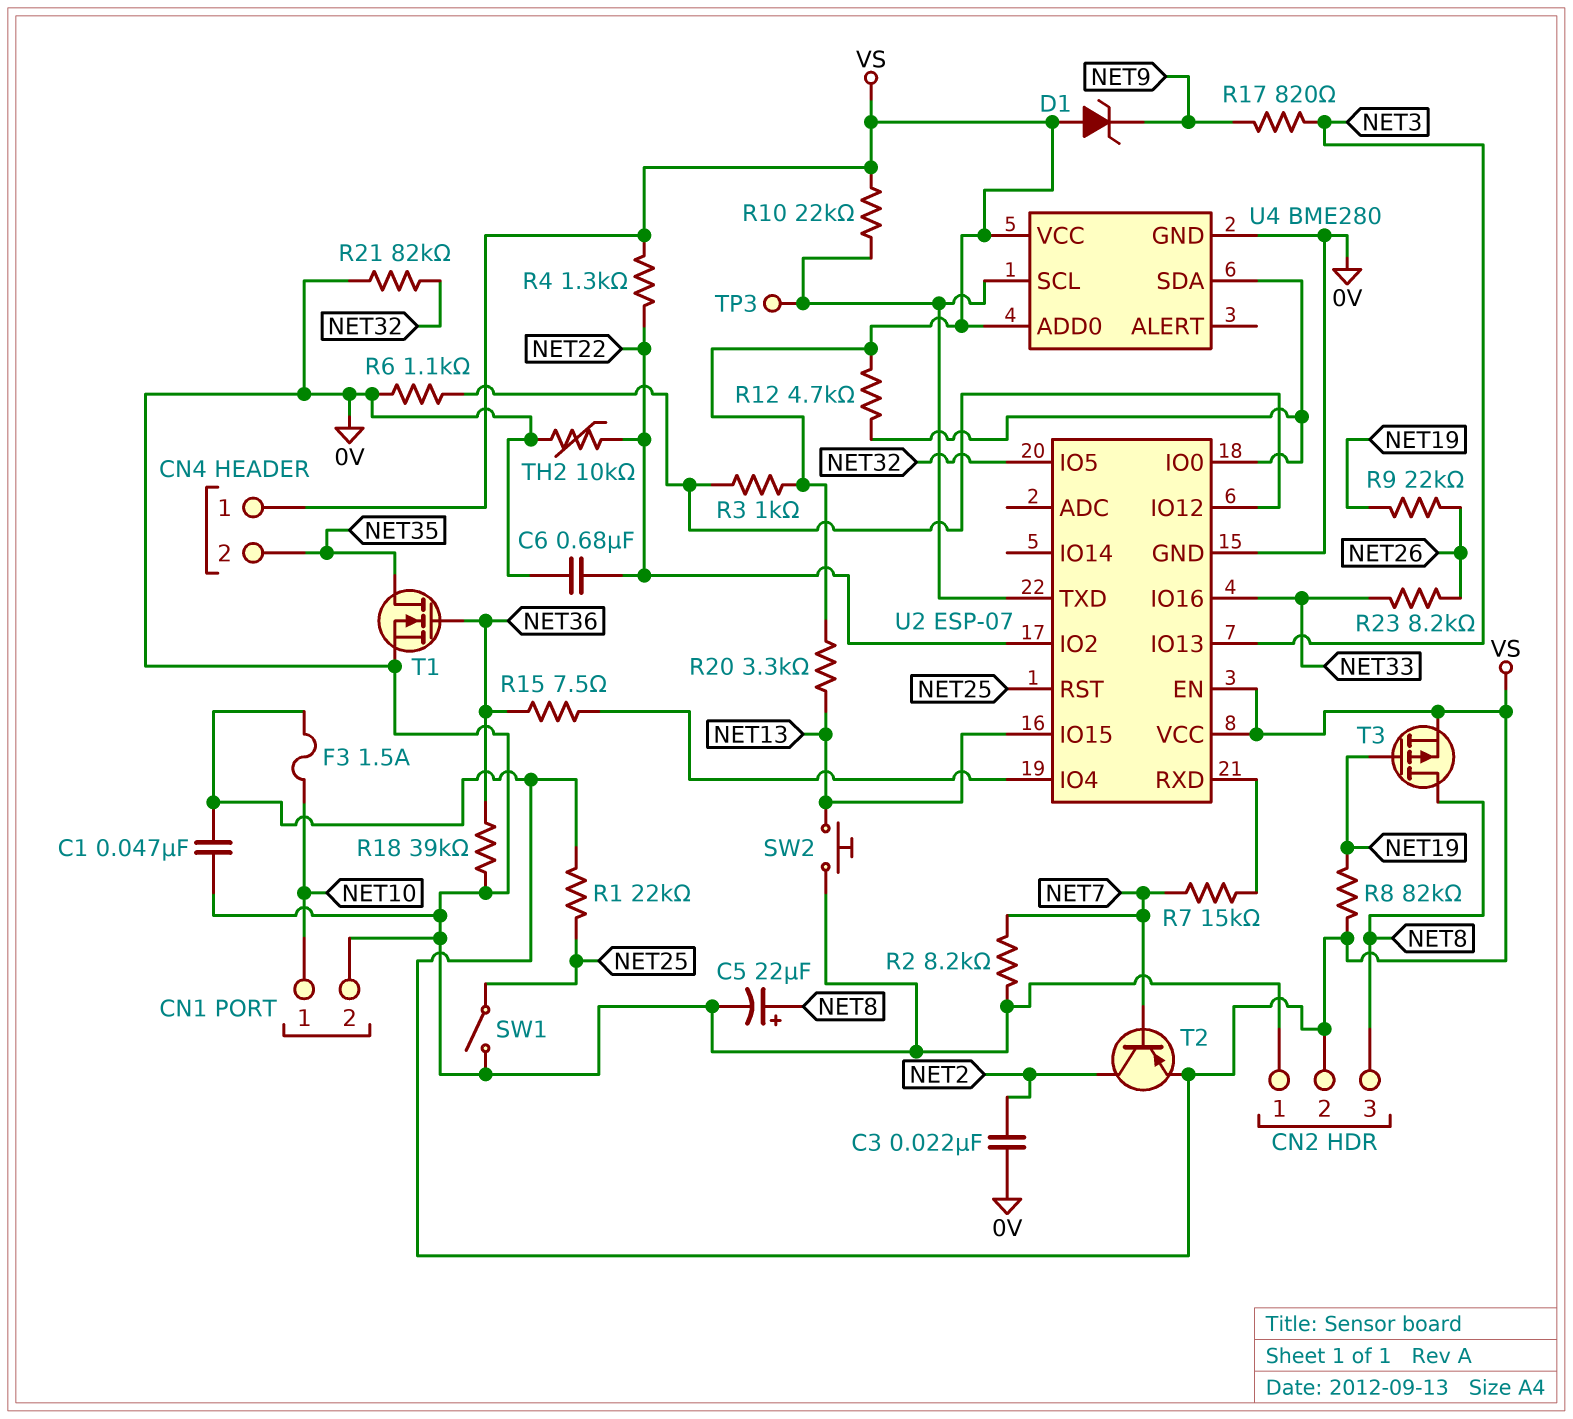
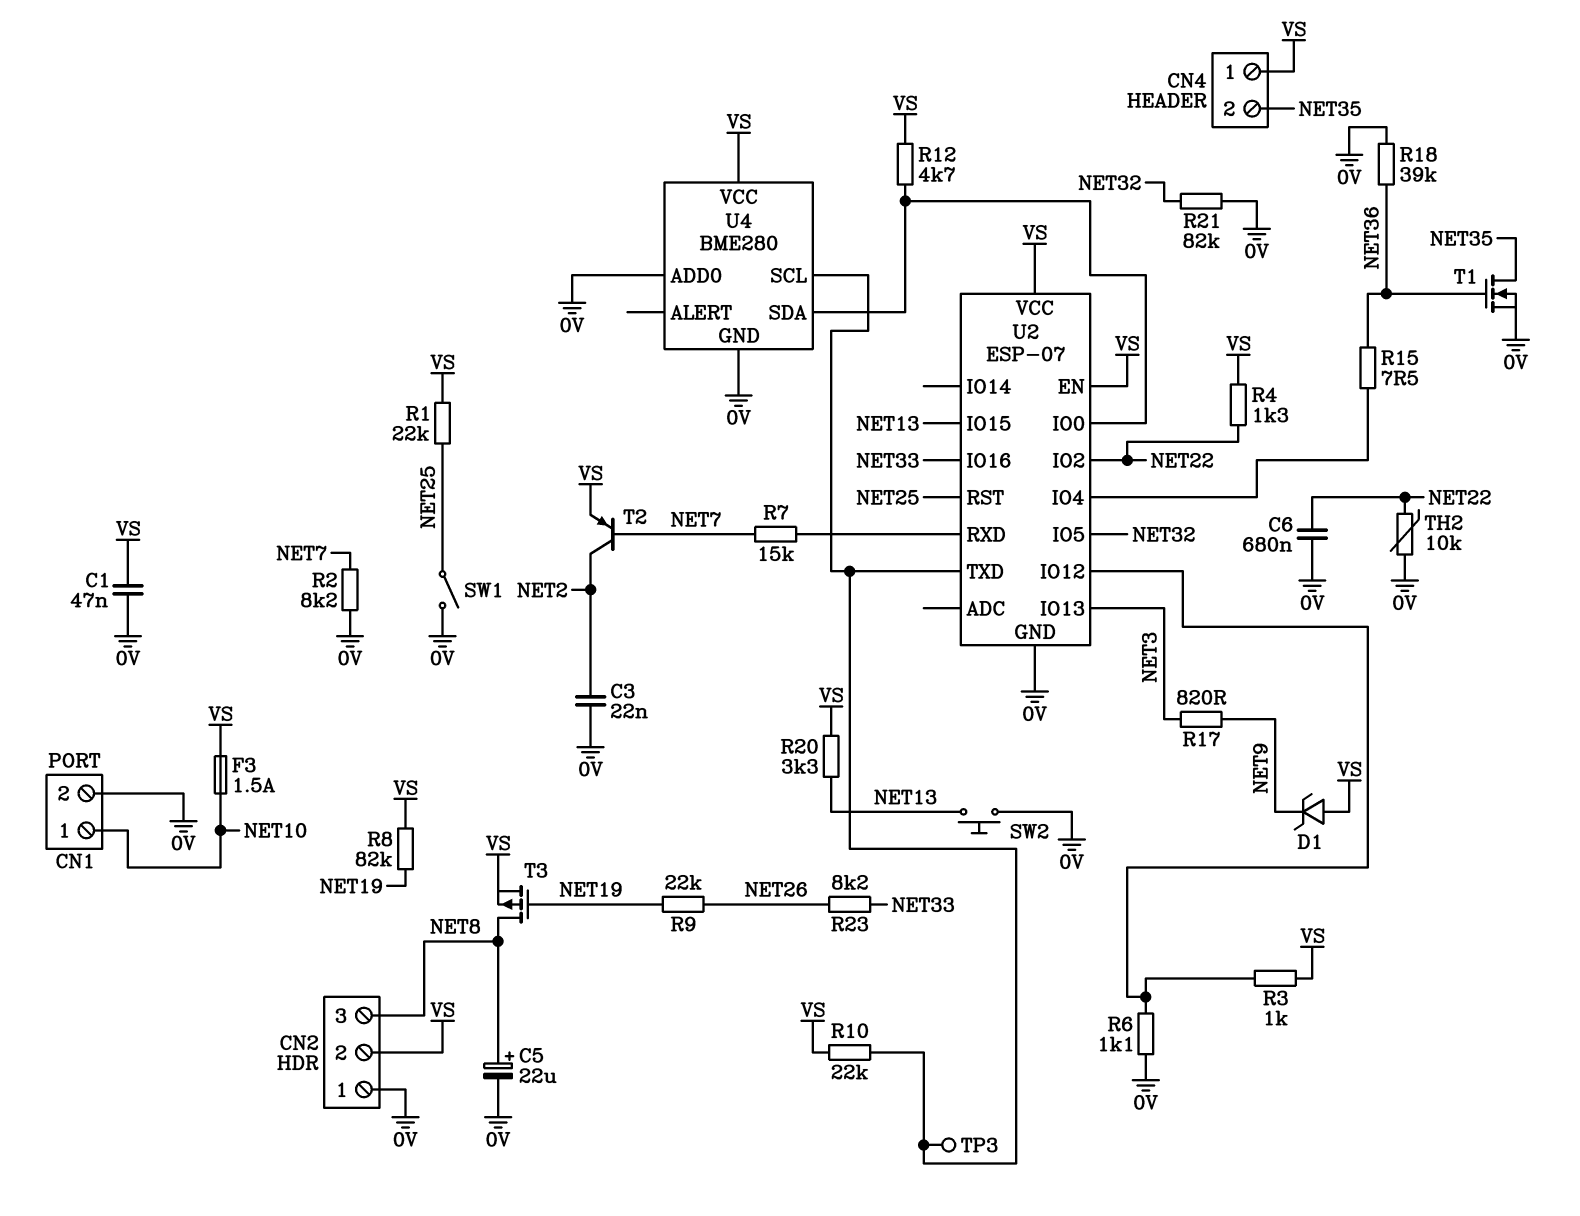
U4 pin ADD0: VS -> 0V

